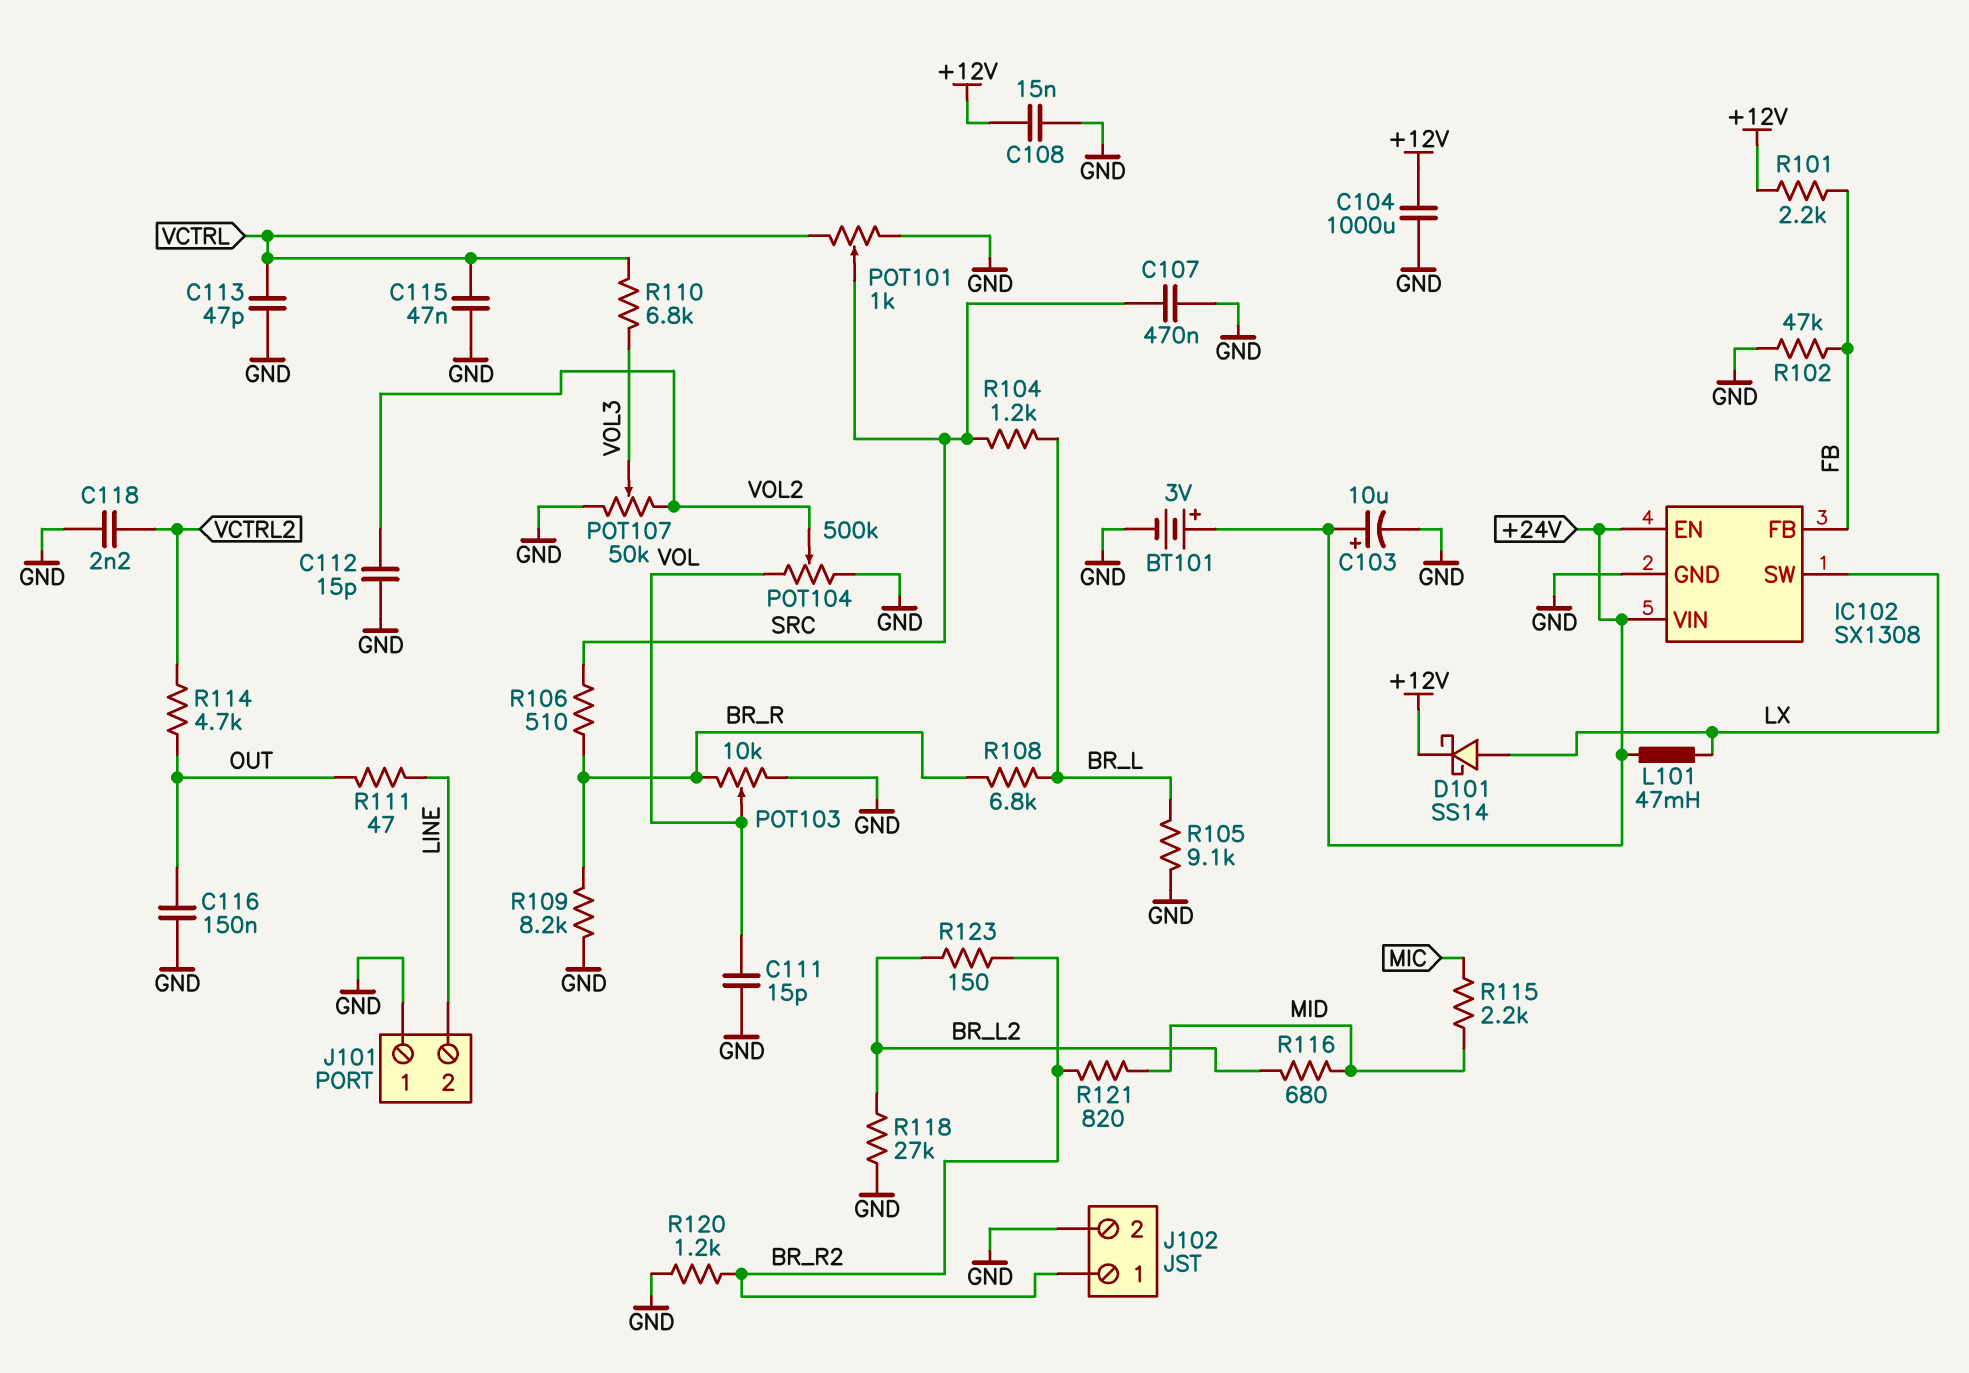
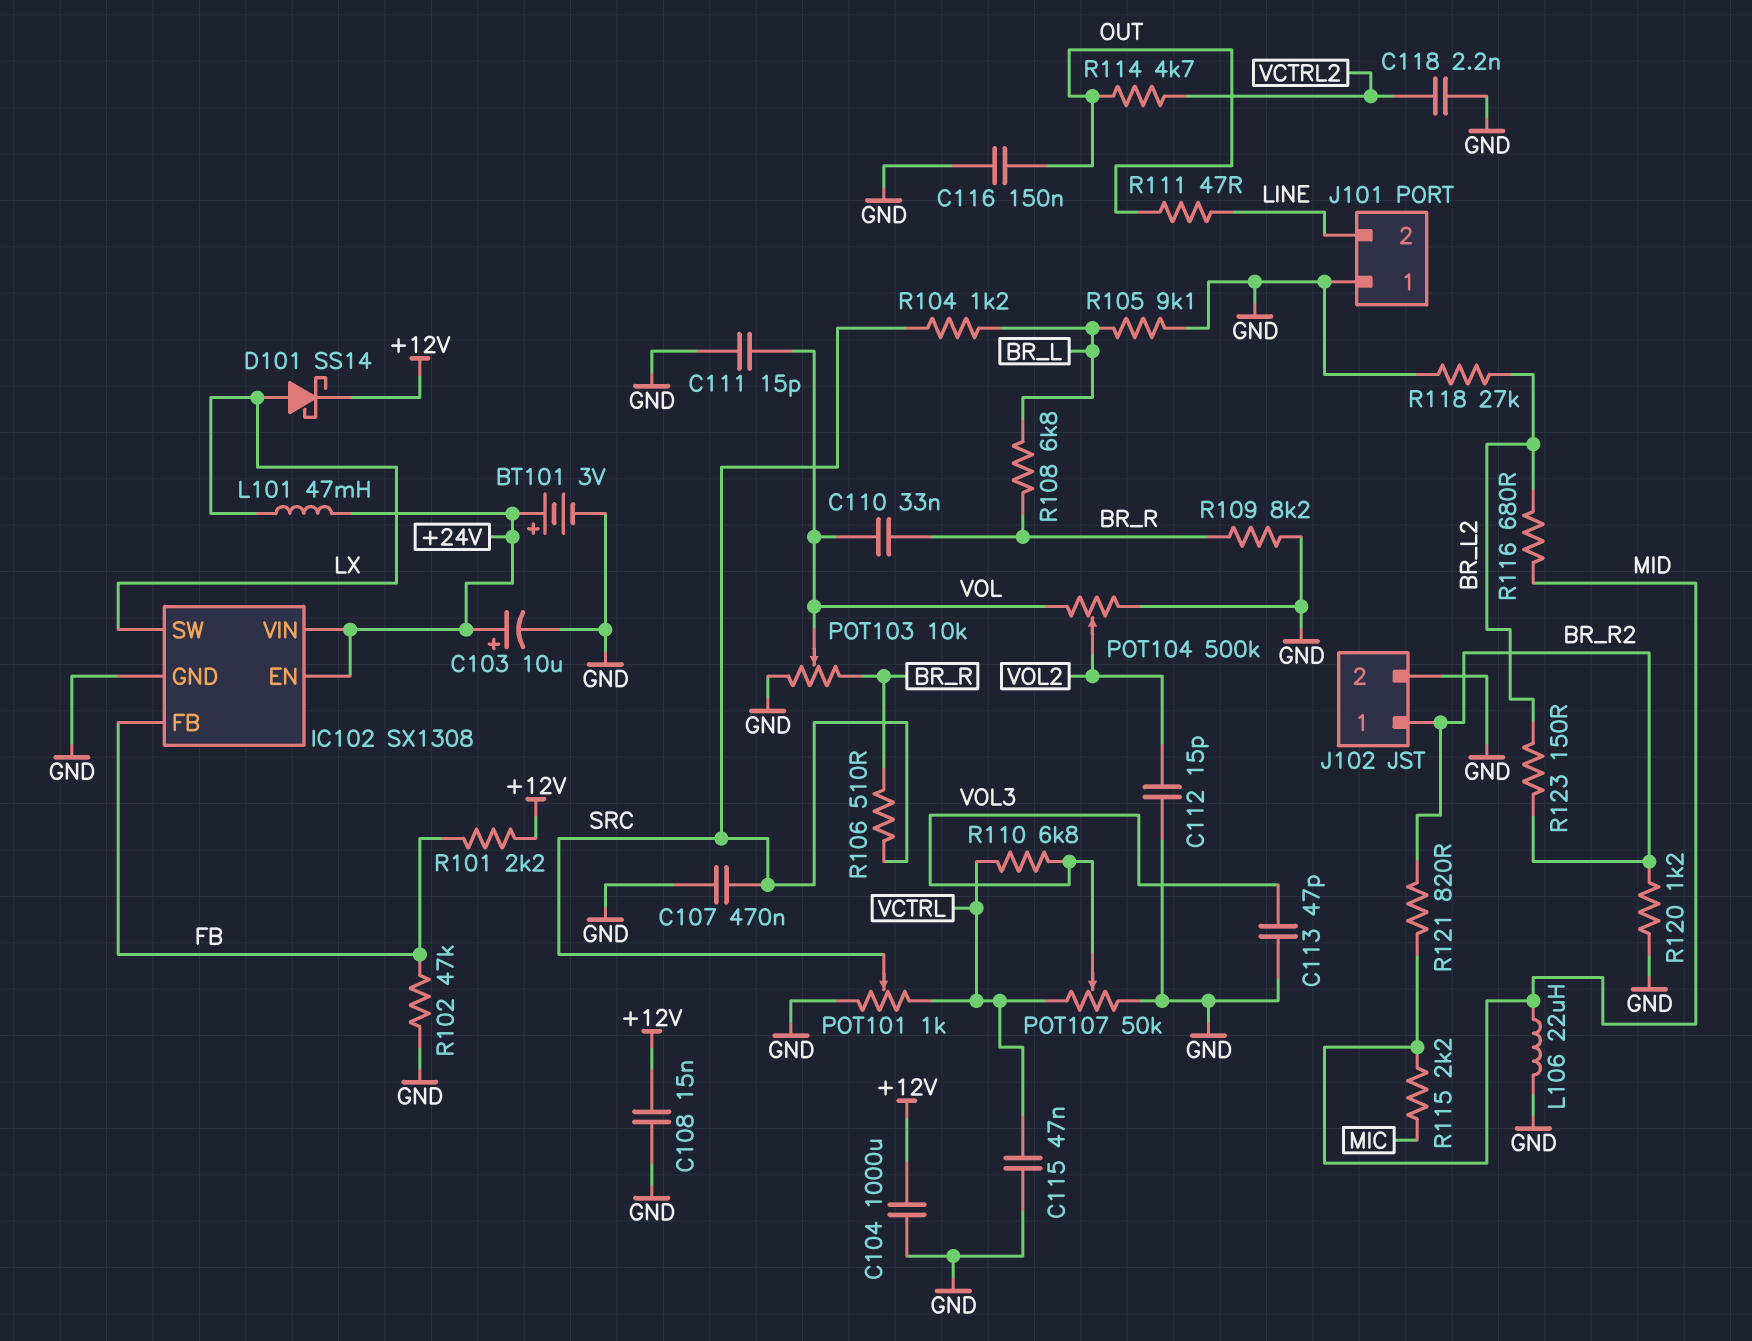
C110: none -> 33nF (BR_R, VOL)
C113: 47pF (GND, VCTRL) -> 47pF (GND, VOL3)
L106: none -> 22uH (GND, MID)
POT107: 50k (GND, VOL2, wiper VOL3) -> 50k (GND, VCTRL, wiper VOL3)

